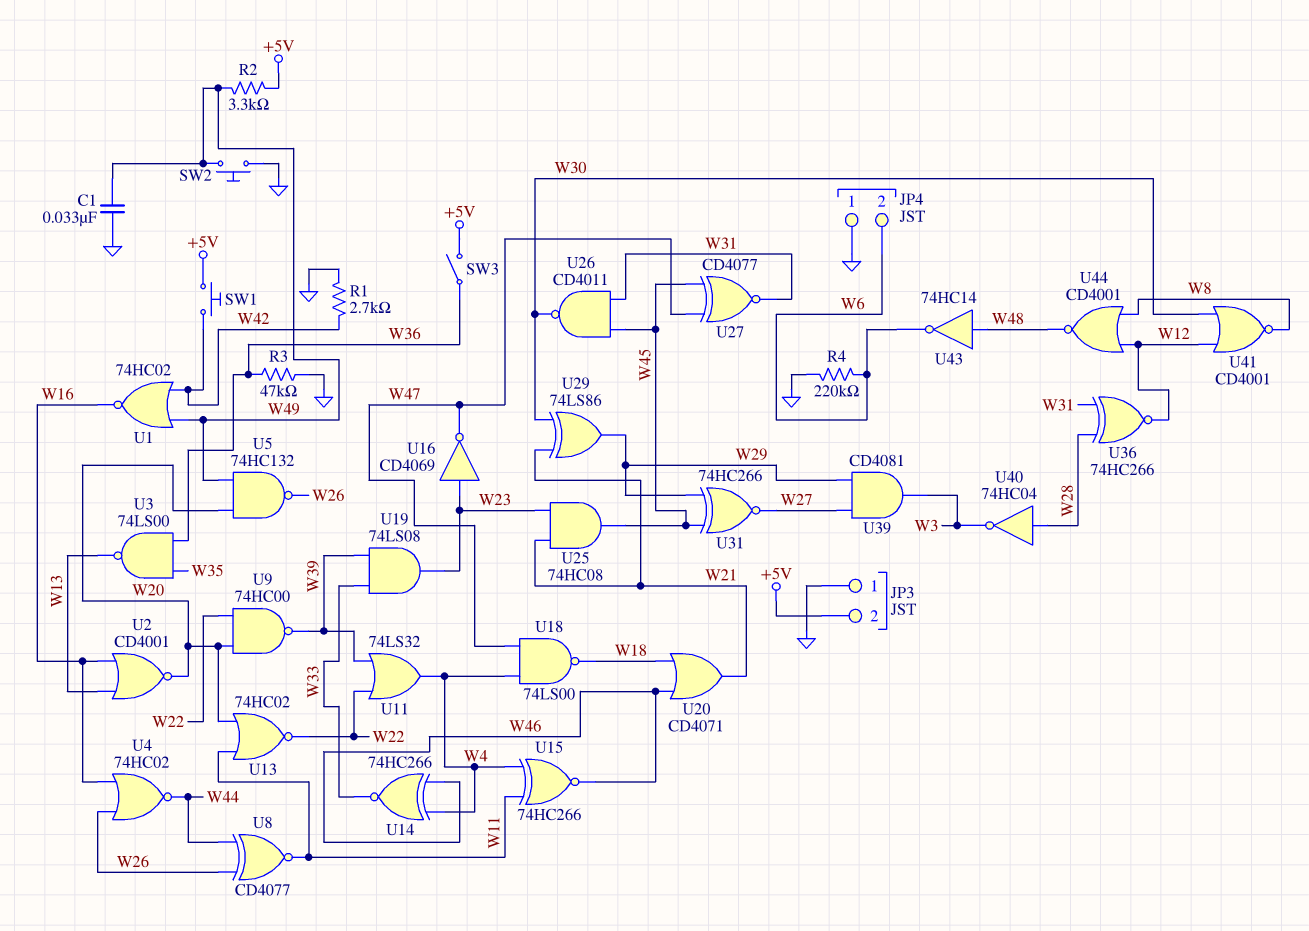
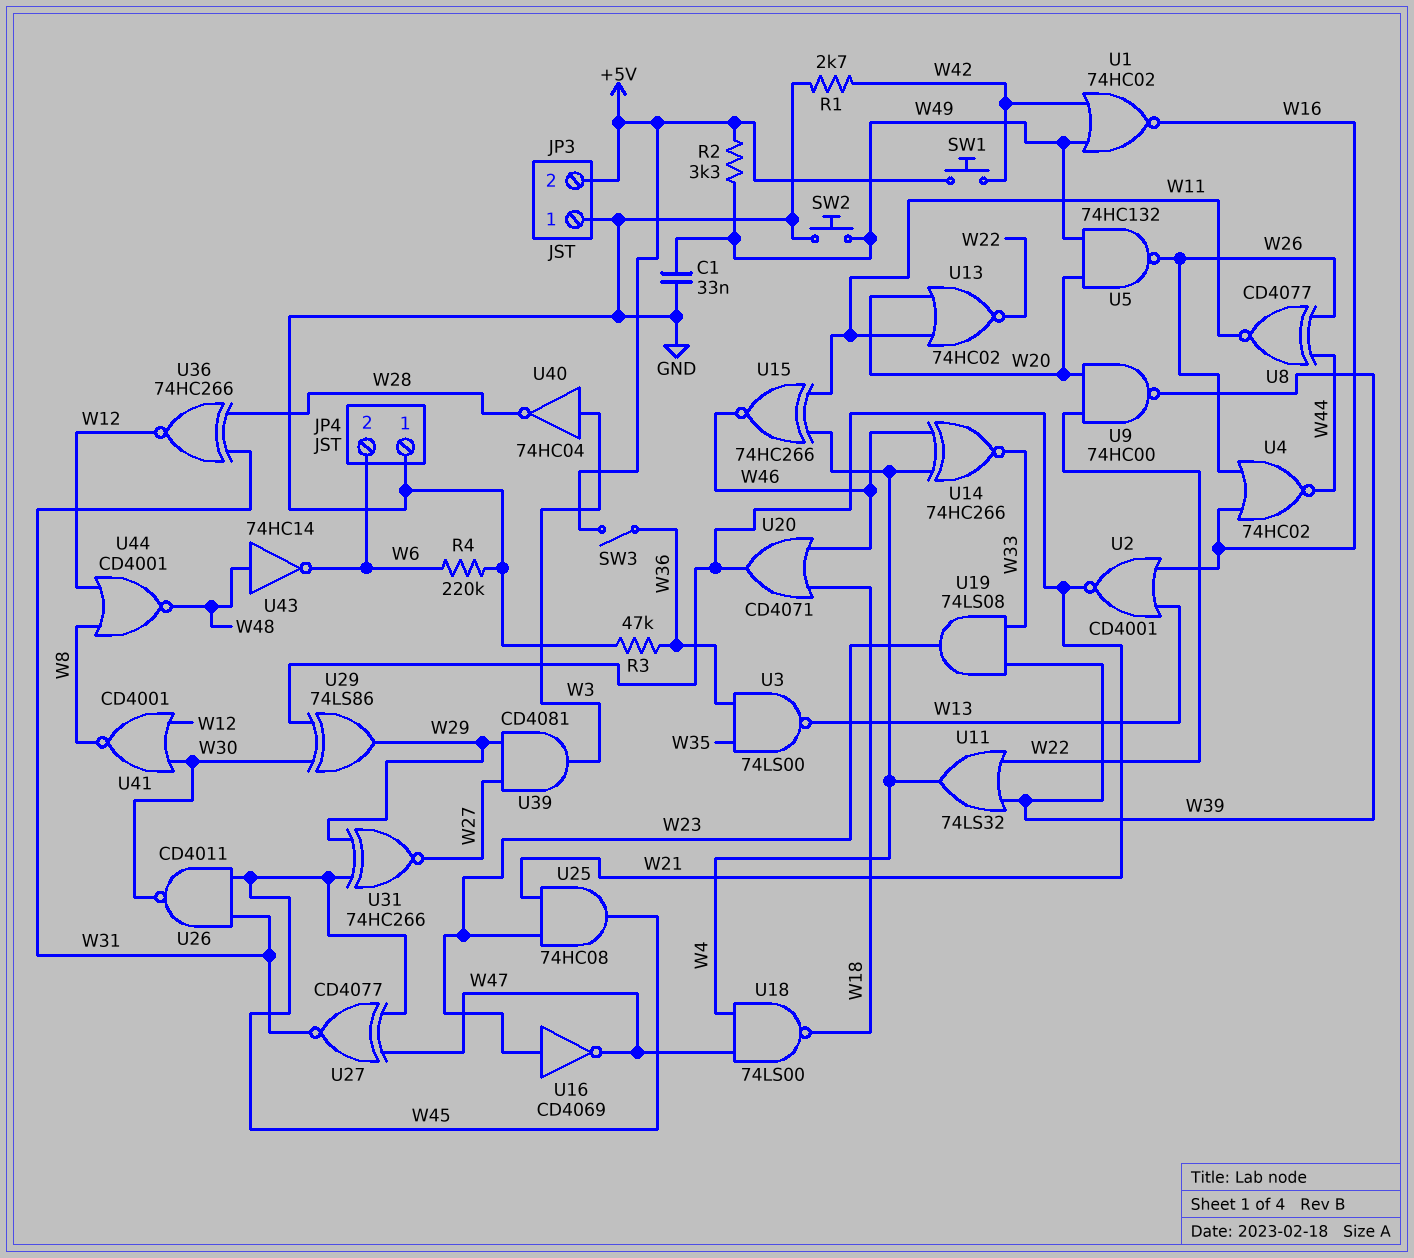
U2: NOR CD4001 (in W13, in W16, out W20) -> NOR CD4001 (in W13, in W16, out W21)
U40: NOT 74HC04 (in W28, out W3) -> NOT 74HC04 (in W3, out W28)

